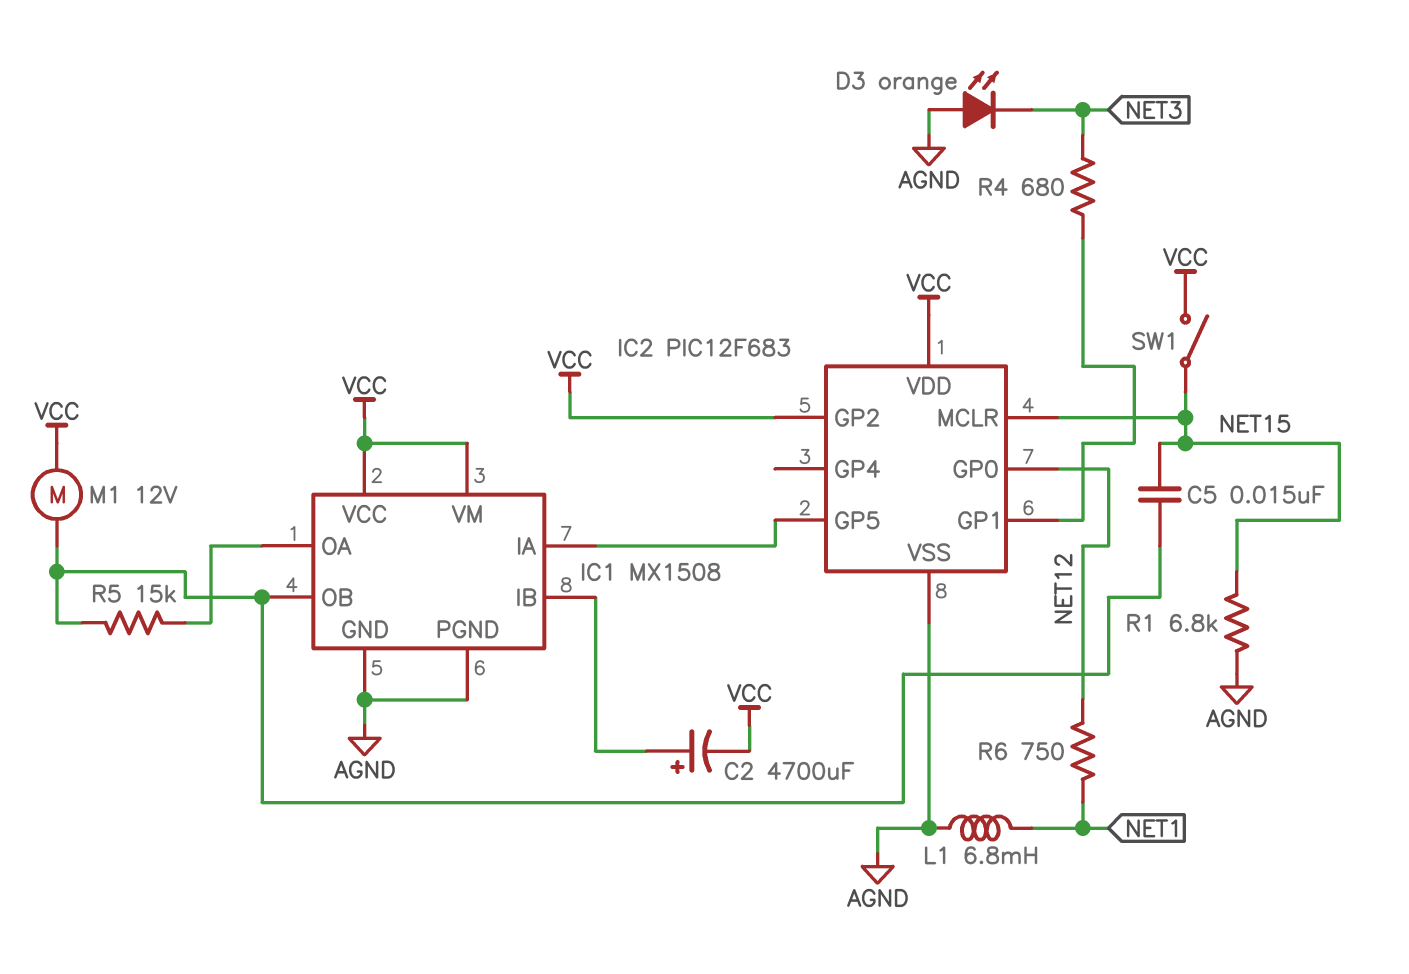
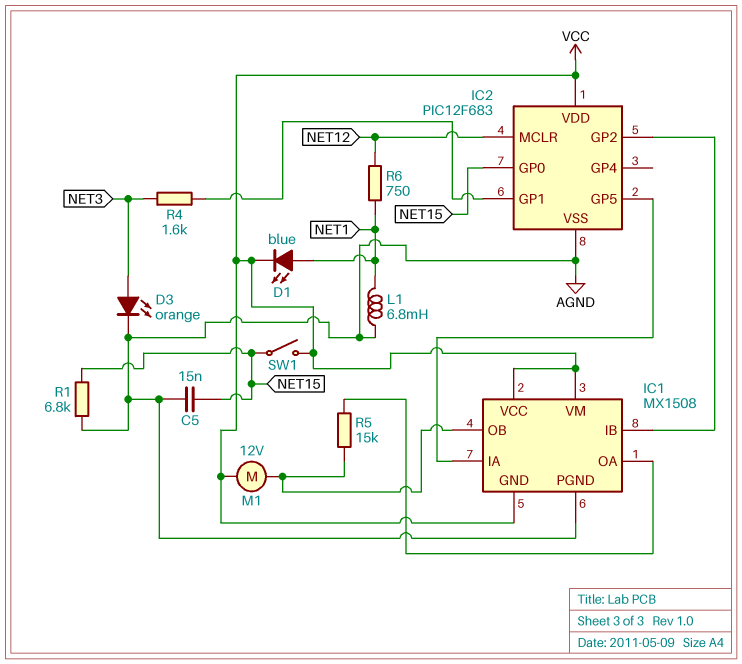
C2: 4700uF (plus IC1/IB, minus VCC) -> none
C5: 15nF (IC1/OB, NET15) -> 15nF (AGND, NET15)
D1: none -> LED blue (A NET1, K VCC)
D3: LED orange (A AGND, K NET3) -> LED orange (A NET3, K AGND)
IC1 pin GND: AGND -> VCC
IC2 pin GP0: NET12 -> NET15
IC2 pin GP2: VCC -> IC1/IB
IC2 pin MCLR: NET15 -> NET12
R4: 680 (IC2/GP1, NET3) -> 1.6k (IC2/GP1, NET3)

